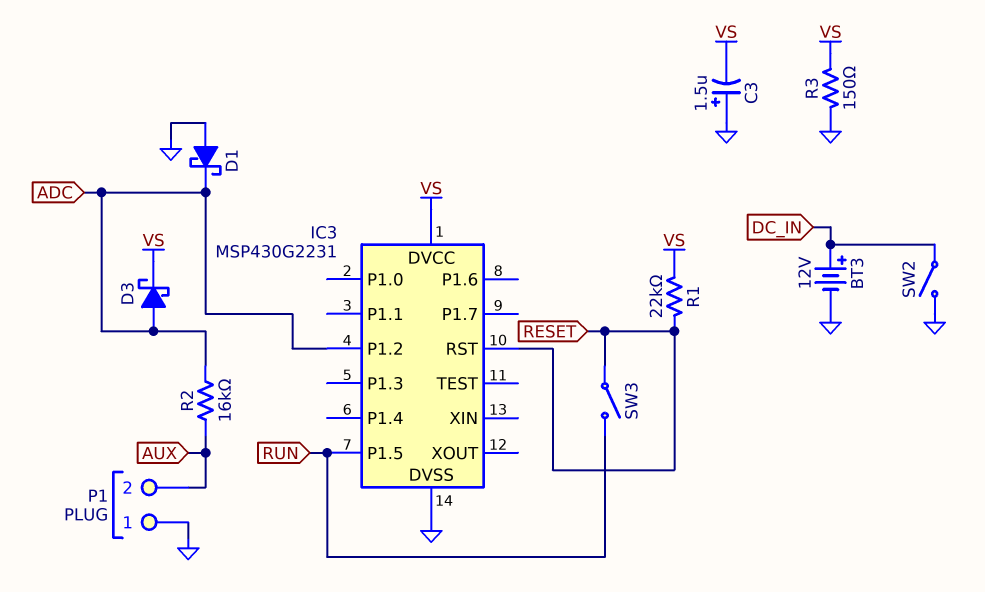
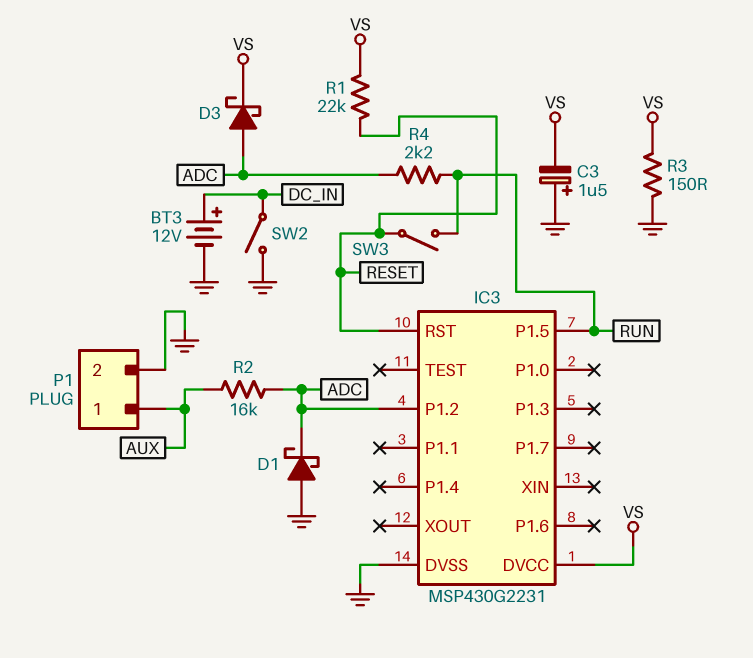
P1 pin 1: GND -> AUX
P1 pin 2: AUX -> GND
R4: none -> 2.2k (ADC, RUN)

